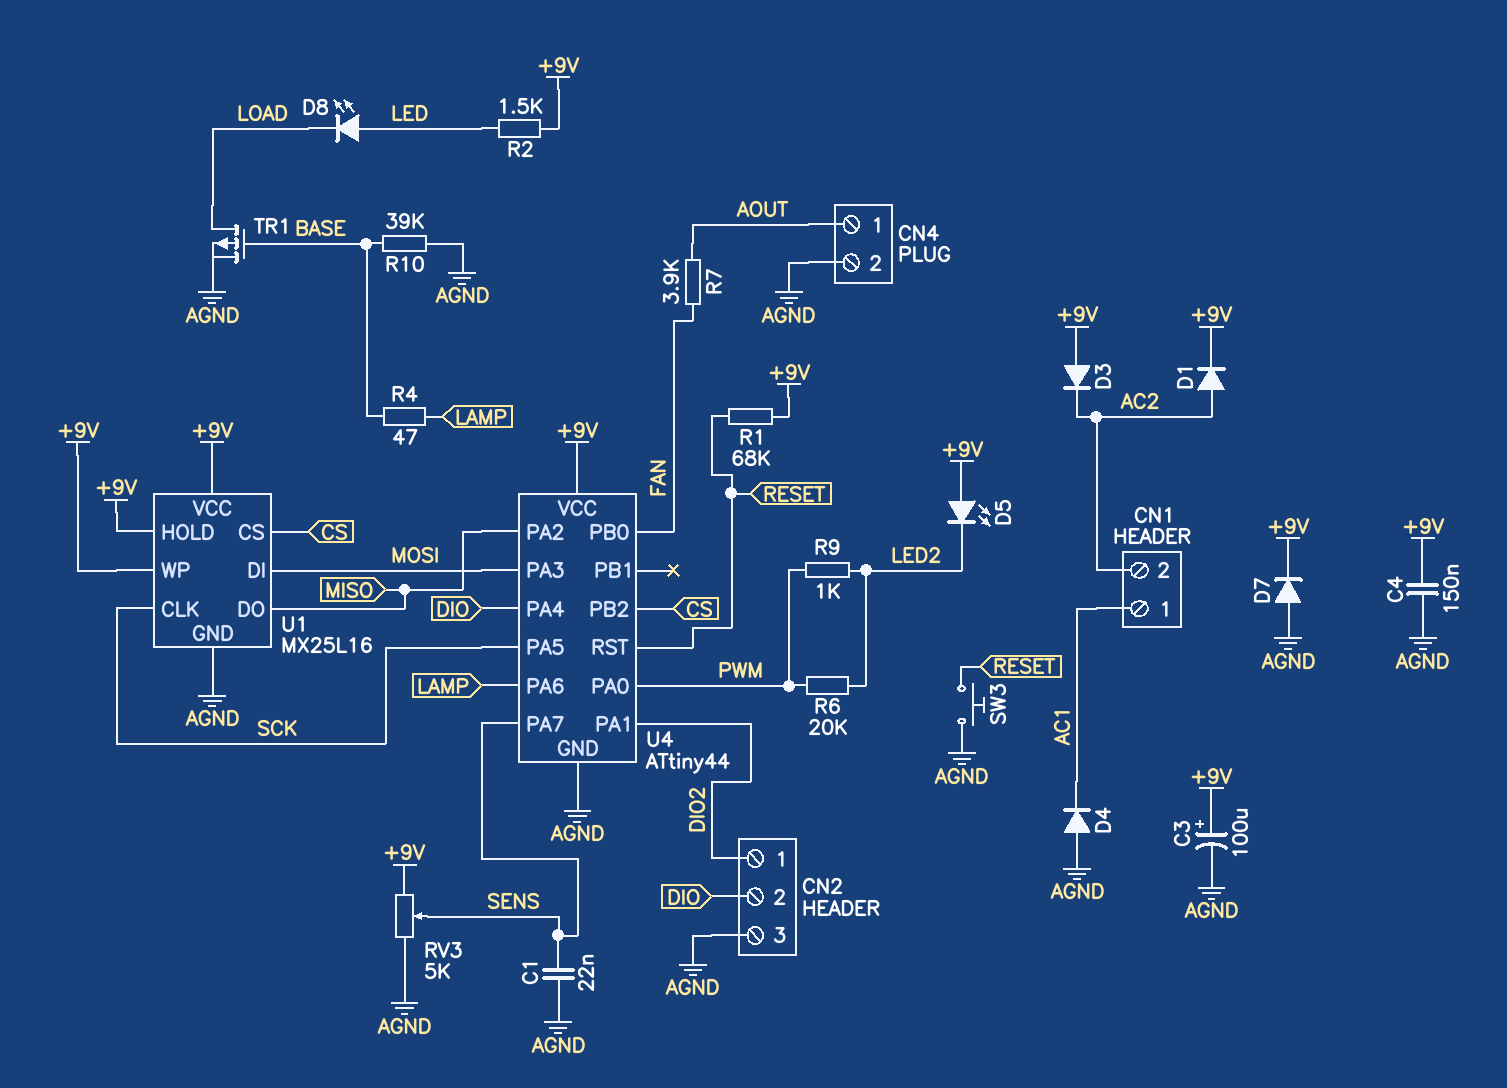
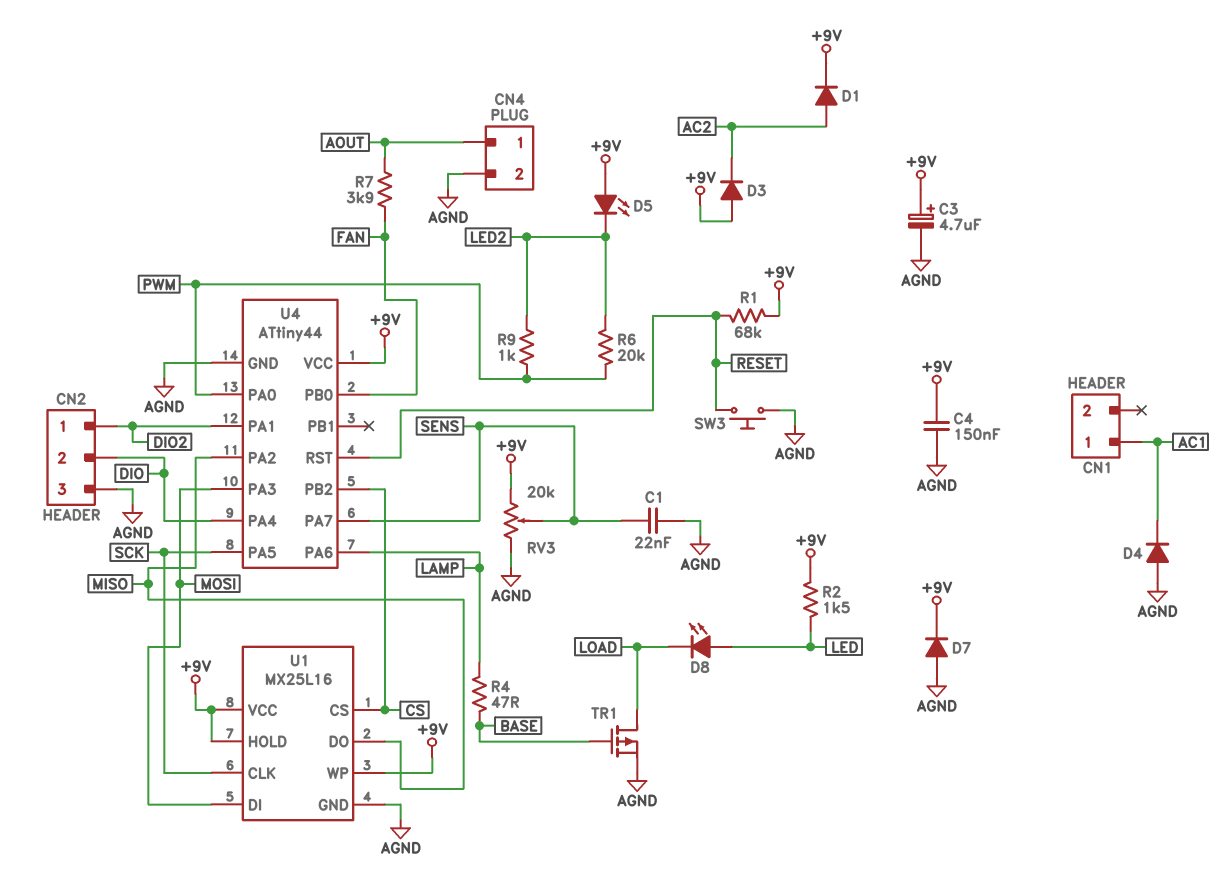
C3: 100uF (plus +9V, minus AGND) -> 4.7uF (plus +9V, minus AGND)
CN1 pin 2: AC2 -> none
R10: 39k (AGND, BASE) -> none
RV3: 5k (+9V, AGND, wiper SENS) -> 20k (+9V, AGND, wiper SENS)

